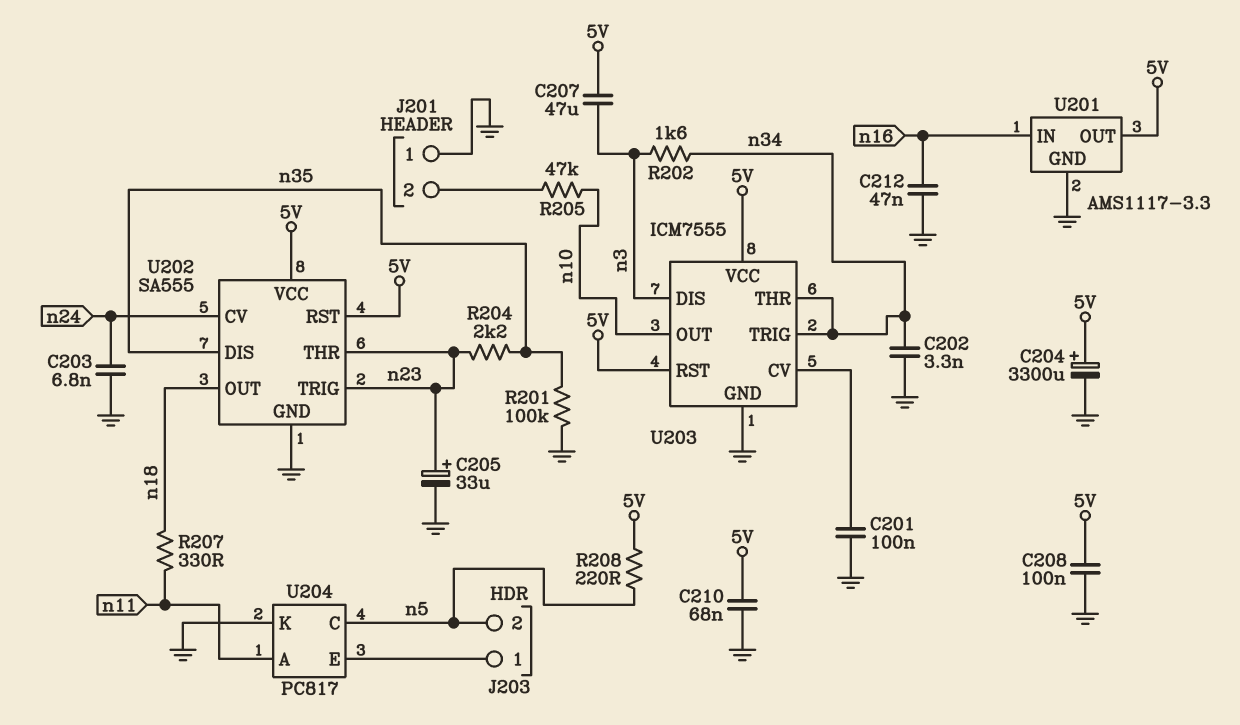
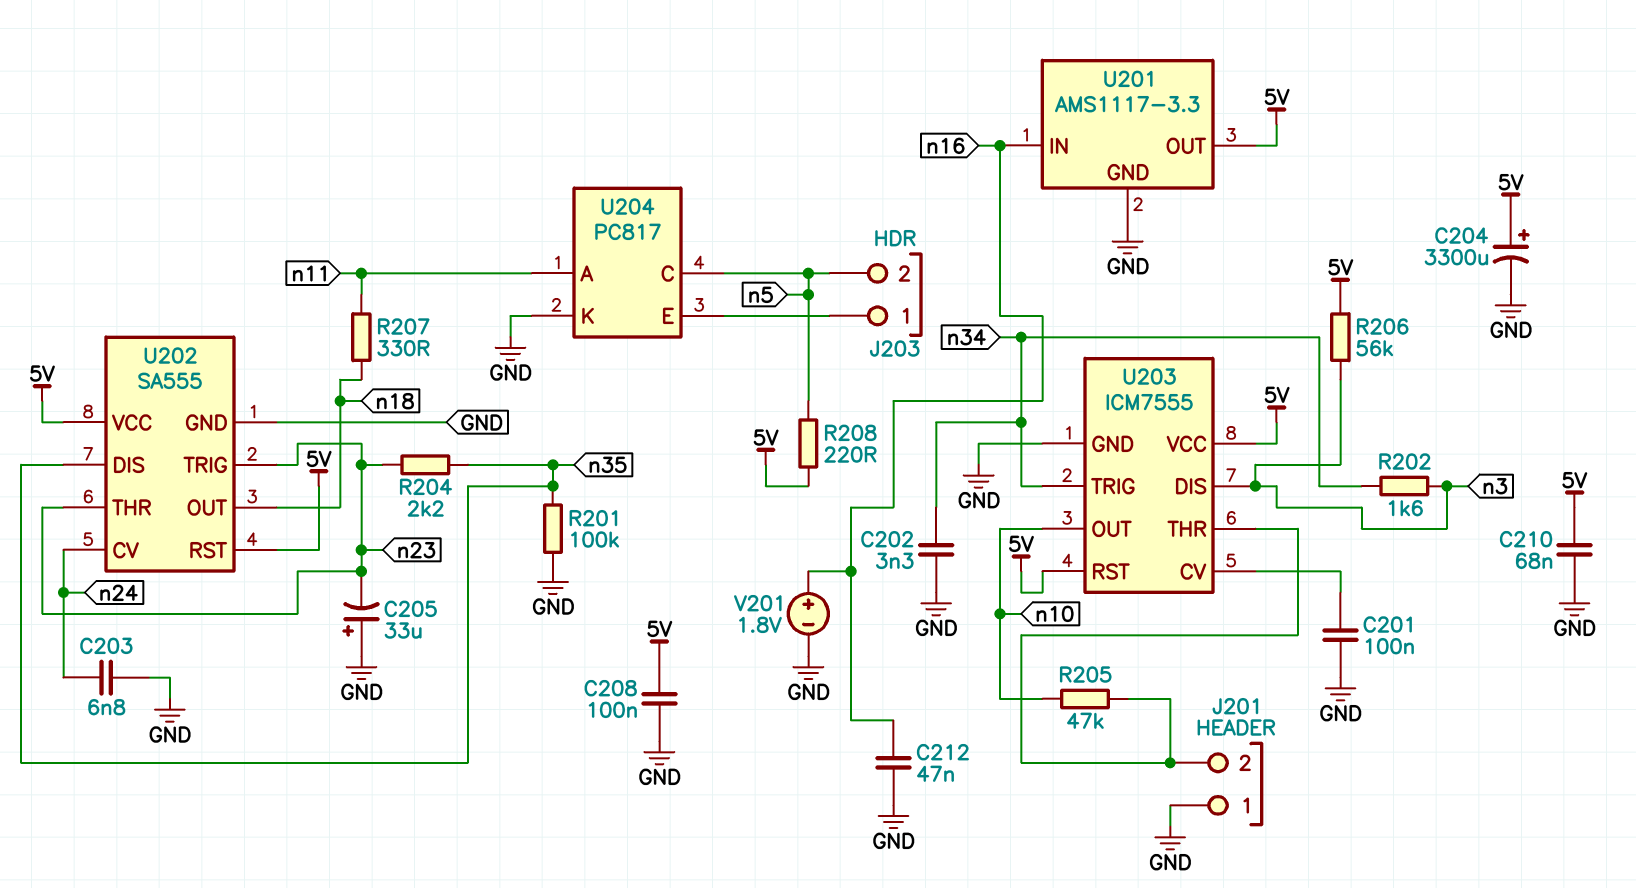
C205: 33uF (plus n23, minus GND) -> 33uF (plus GND, minus n23)
C207: 47uF (5V, n3) -> none
R206: none -> 56k (5V, n3)
U203 pin THR: n34 -> J201/2
V201: none -> 1.8V (plus n16, minus GND)

